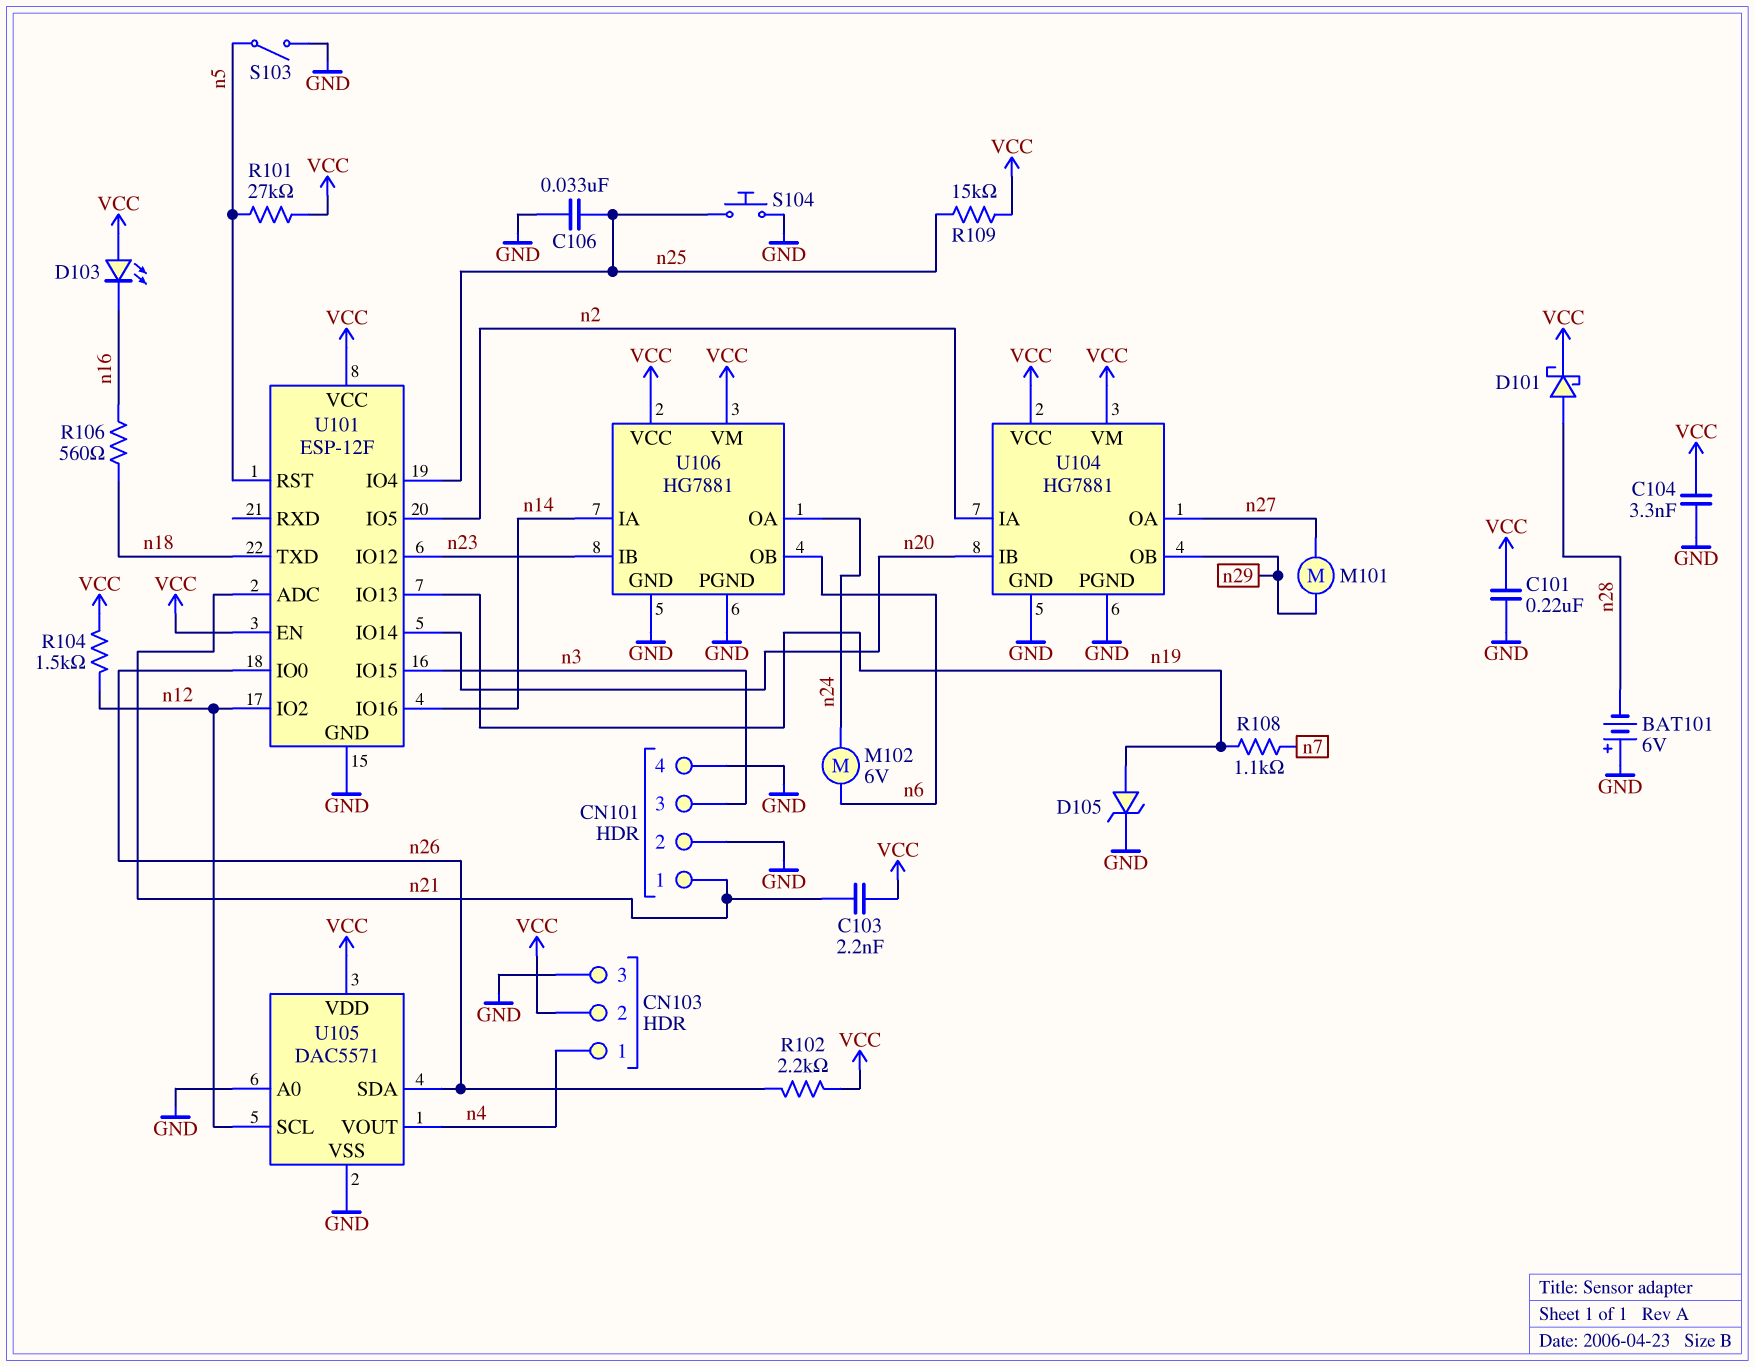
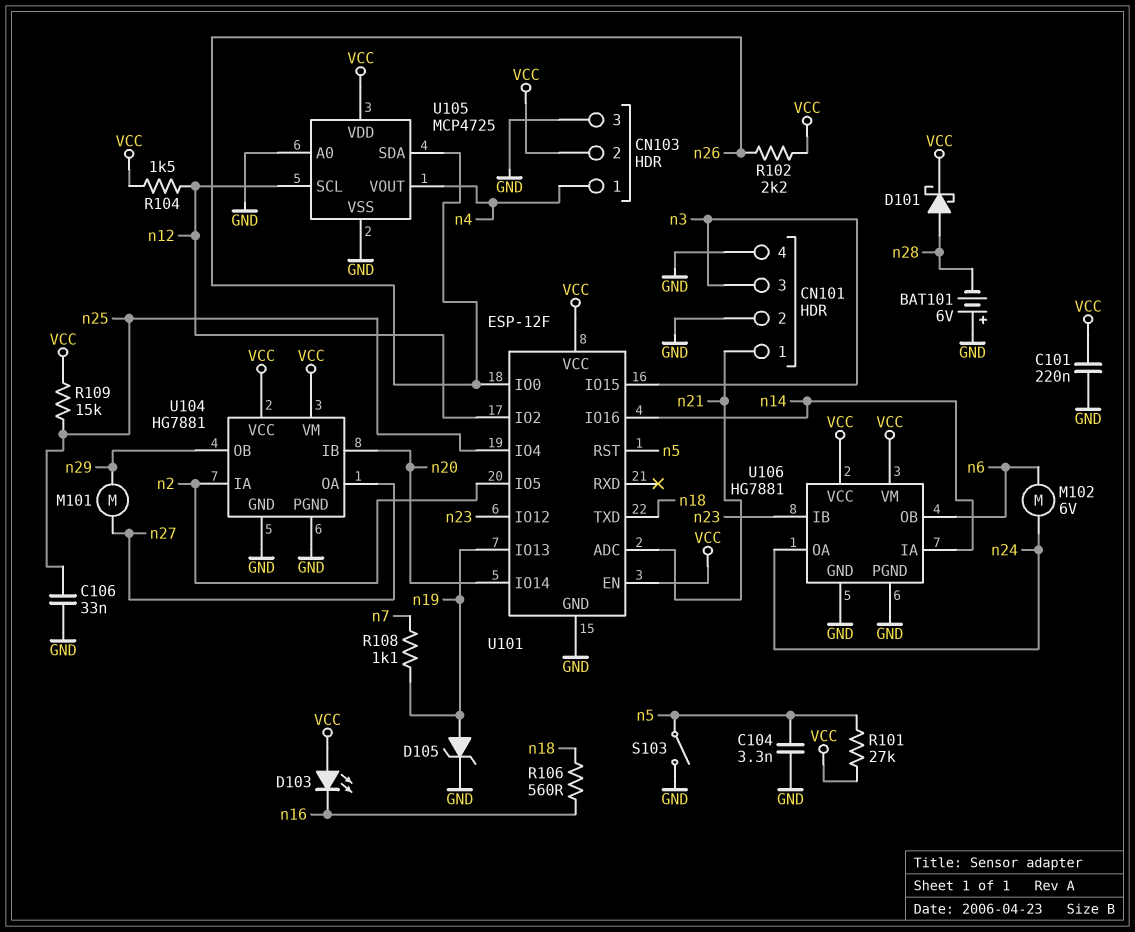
C103: 2.2nF (VCC, n21) -> none
C104: 3.3nF (GND, VCC) -> 3.3nF (GND, n5)
S104: button (GND, n25) -> none
U105: DAC5571 -> MCP4725

